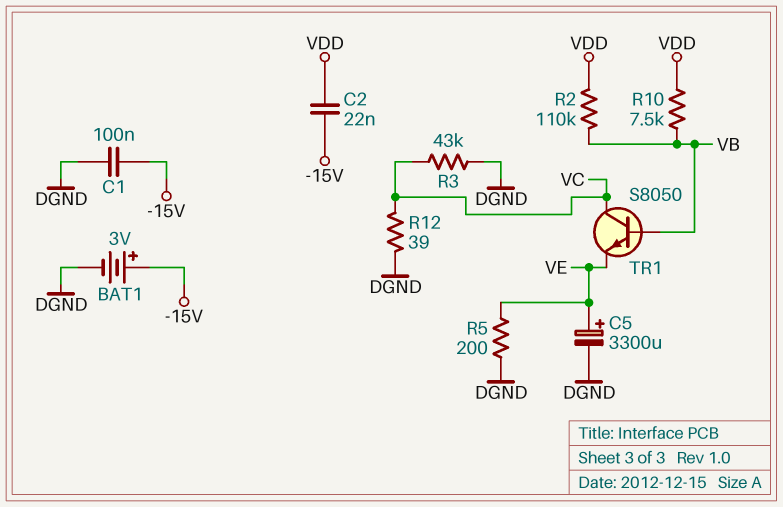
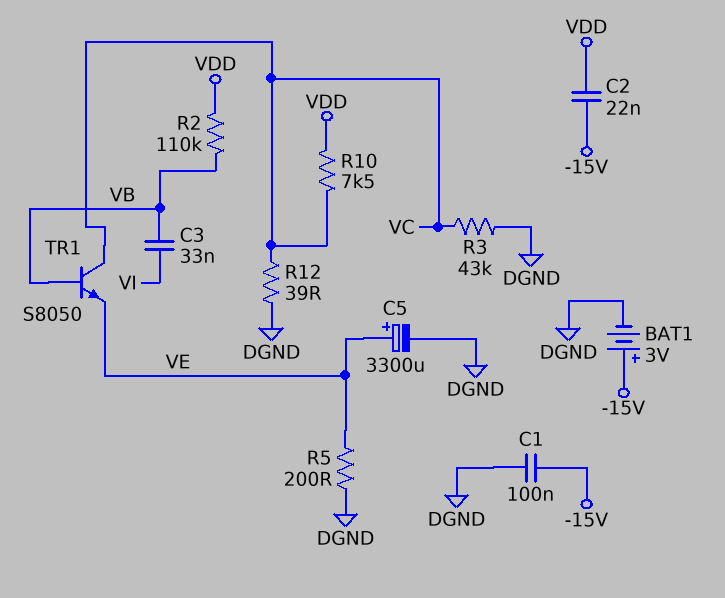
C3: none -> 33nF (VB, VI)
R10: 7.5k (VB, VDD) -> 7.5k (VC, VDD)

